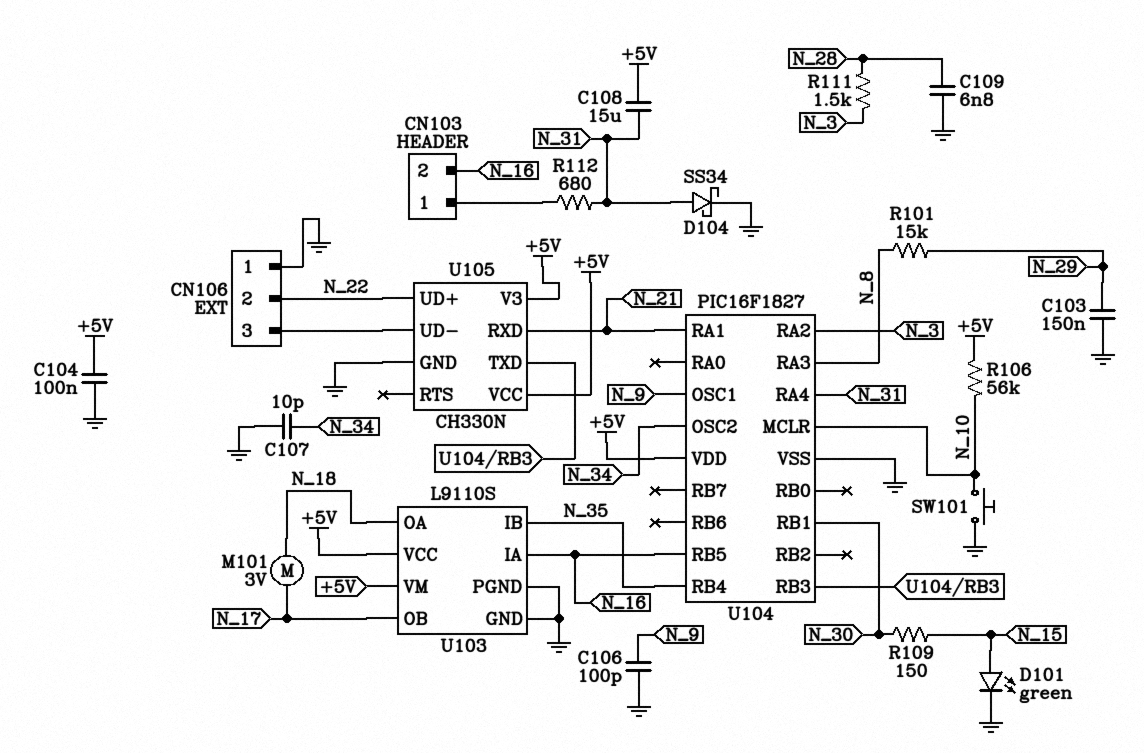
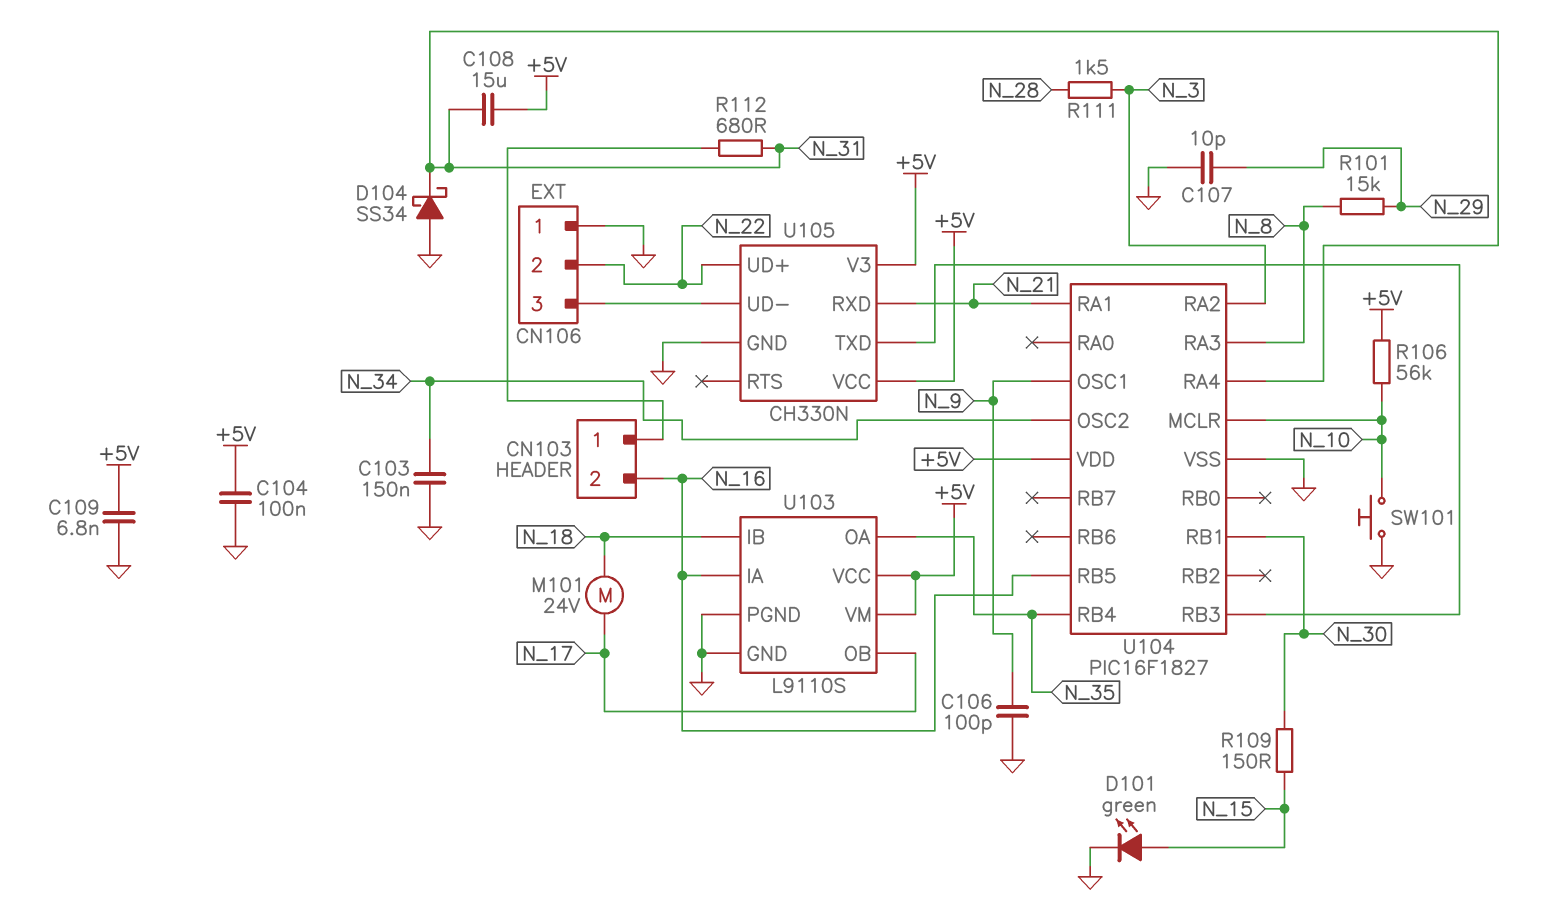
C103: 150nF (GND, N_29) -> 150nF (GND, N_34)
C107: 10pF (GND, N_34) -> 10pF (GND, N_29)
C109: 6.8nF (GND, N_28) -> 6.8nF (+5V, GND)
D104: schottky SS34 (A N_31, K GND) -> schottky SS34 (A GND, K N_31)
M101: motor 3V (N_17, N_18) -> motor 24V (N_17, N_18)
U103 pin IB: N_35 -> N_18
U103 pin OA: N_18 -> N_35

